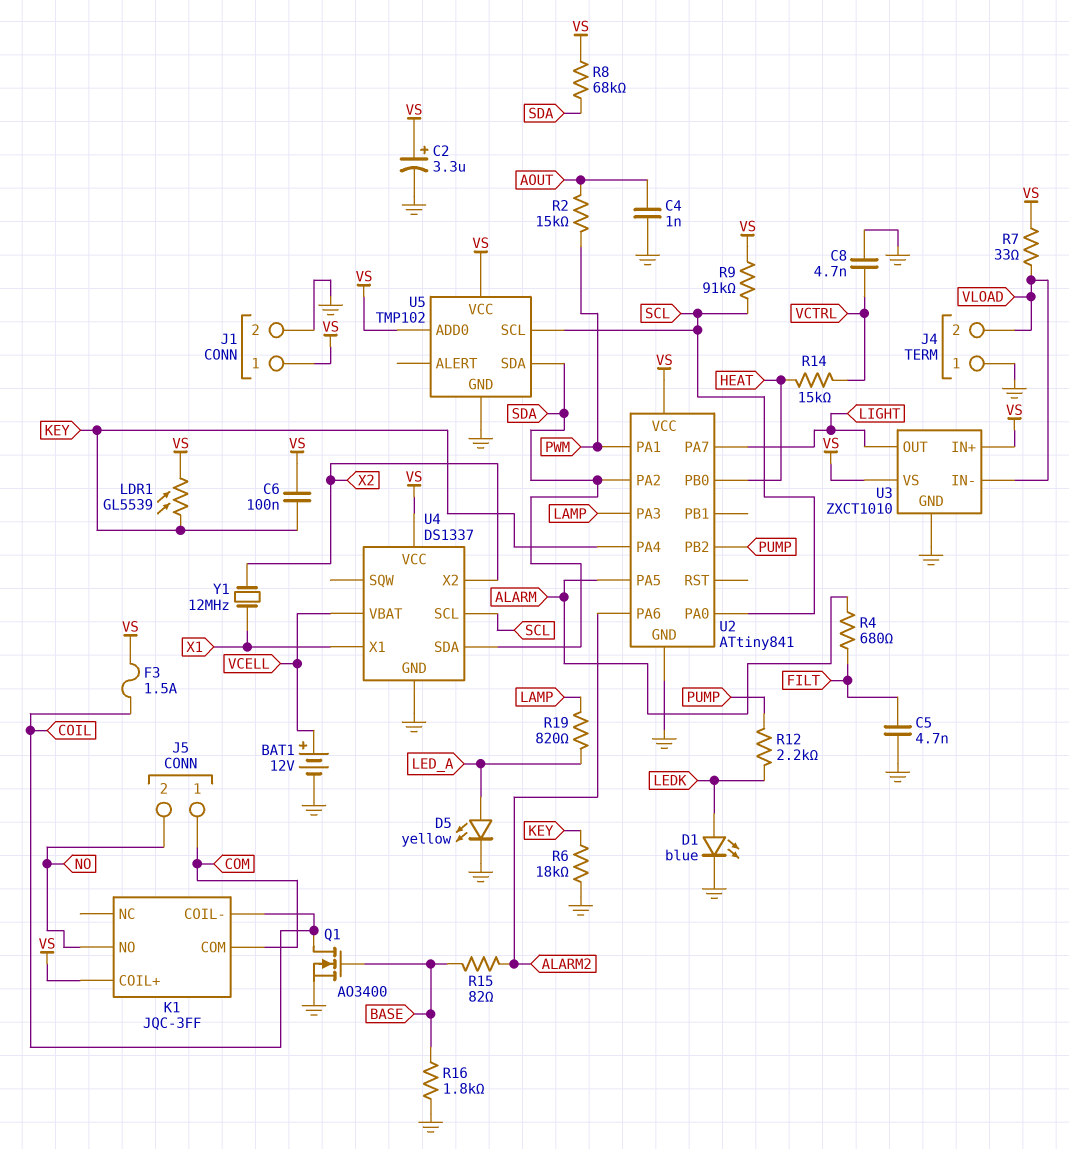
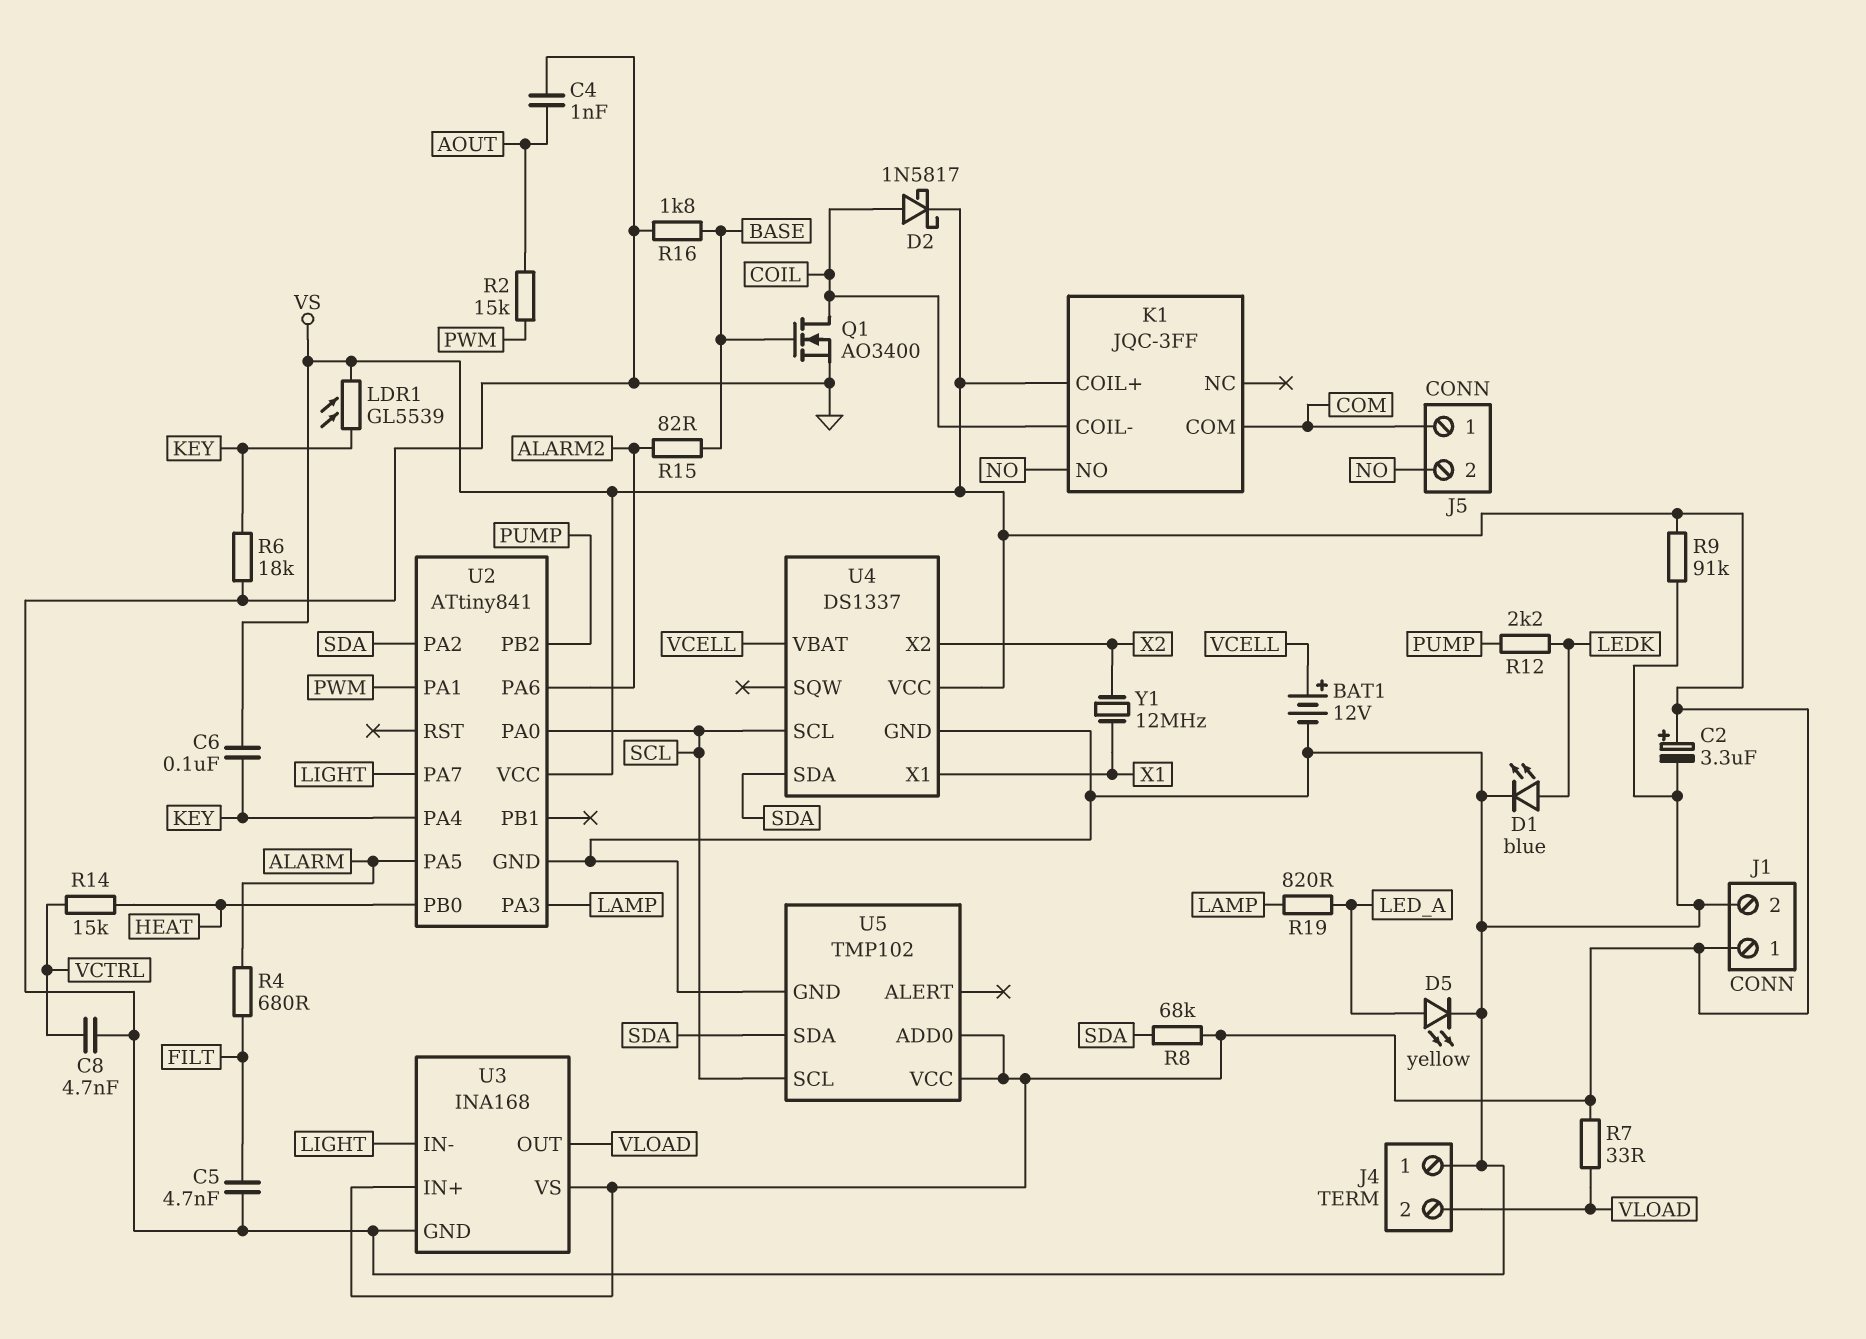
D2: none -> schottky 1N5817 (A COIL, K VS)
F3: 1.5A (COIL, VS) -> none
R9: 91k (SCL, VS) -> 91k (GND, VS)
U3: ZXCT1010 -> INA168
U3 pin IN-: VLOAD -> LIGHT
U3 pin OUT: LIGHT -> VLOAD

